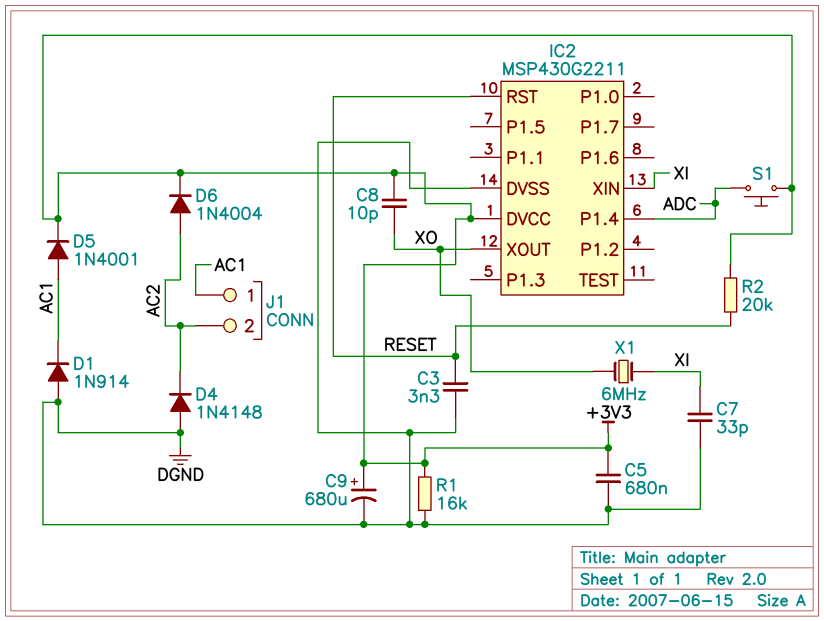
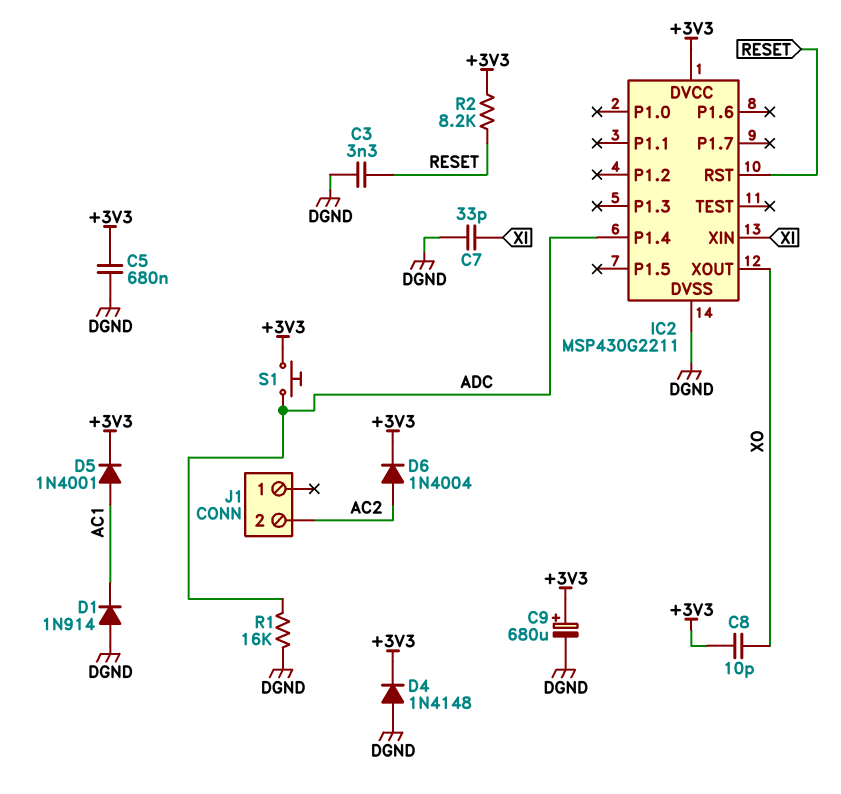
D4: diode 1N4148 (A DGND, K AC2) -> diode 1N4148 (A DGND, K +3V3)
J1 pin 1: AC1 -> none
R1: 16k (+3V3, DGND) -> 16k (ADC, DGND)
R2: 20k (+3V3, RESET) -> 8.2k (+3V3, RESET)
X1: 6MHz (XI, XO) -> none

